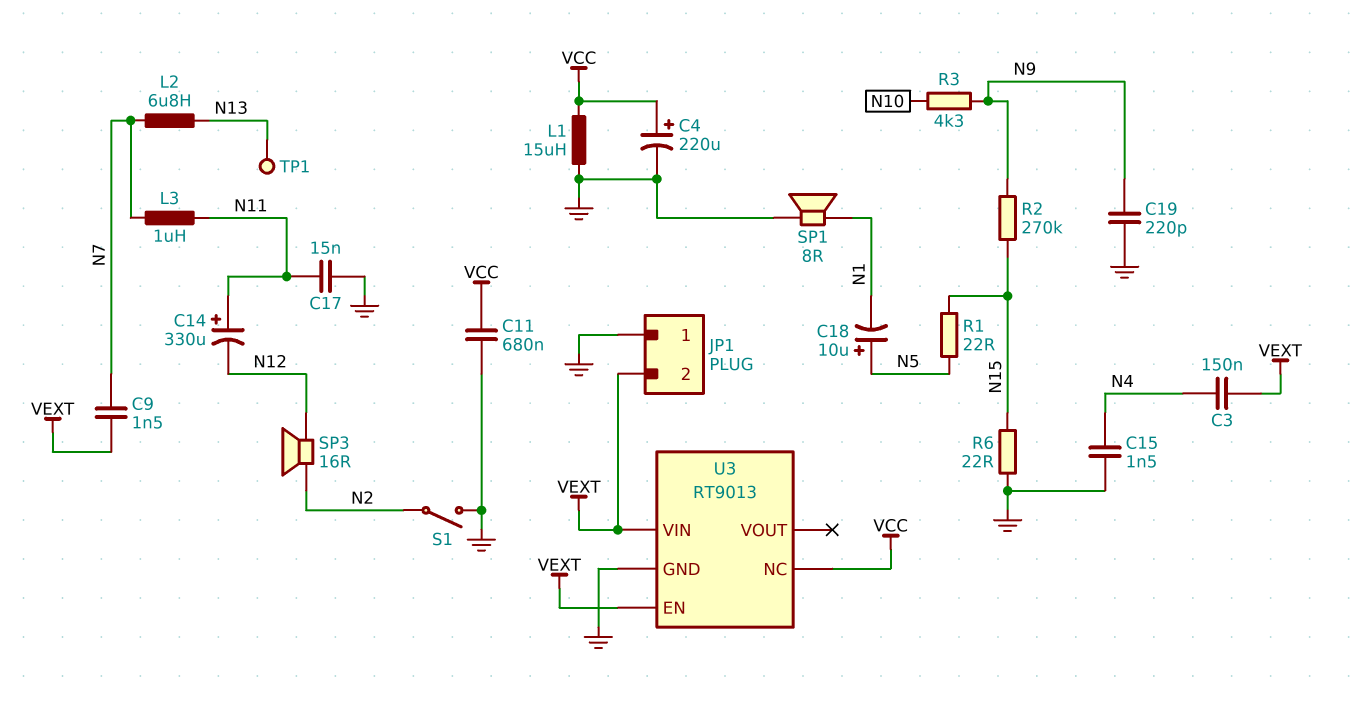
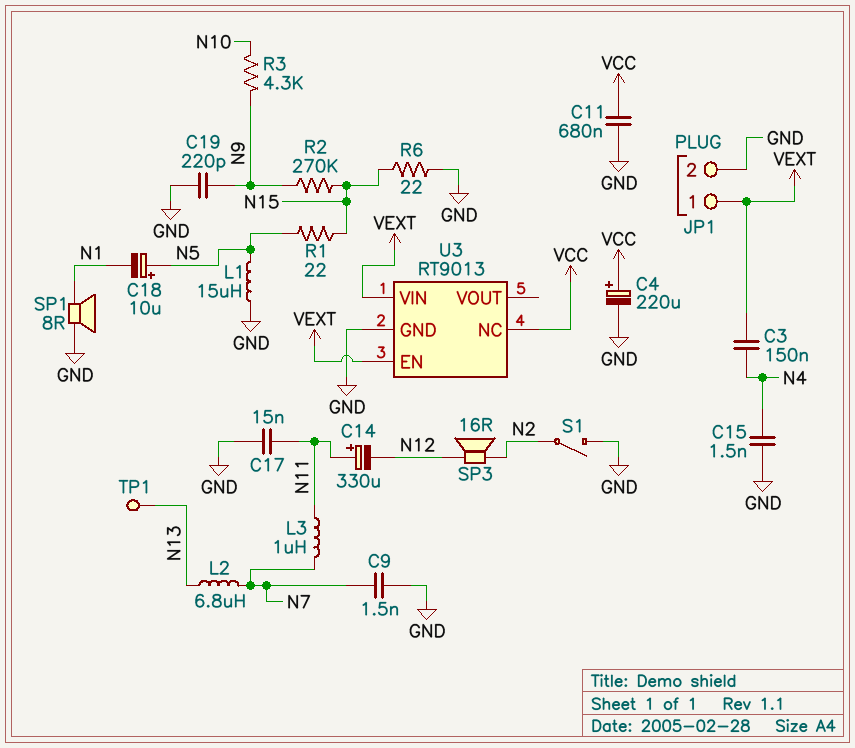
C9: 1.5nF (N7, VEXT) -> 1.5nF (GND, N7)
JP1 pin 1: GND -> VEXT
JP1 pin 2: VEXT -> GND
L1: 15uH (GND, VCC) -> 15uH (GND, N5)

